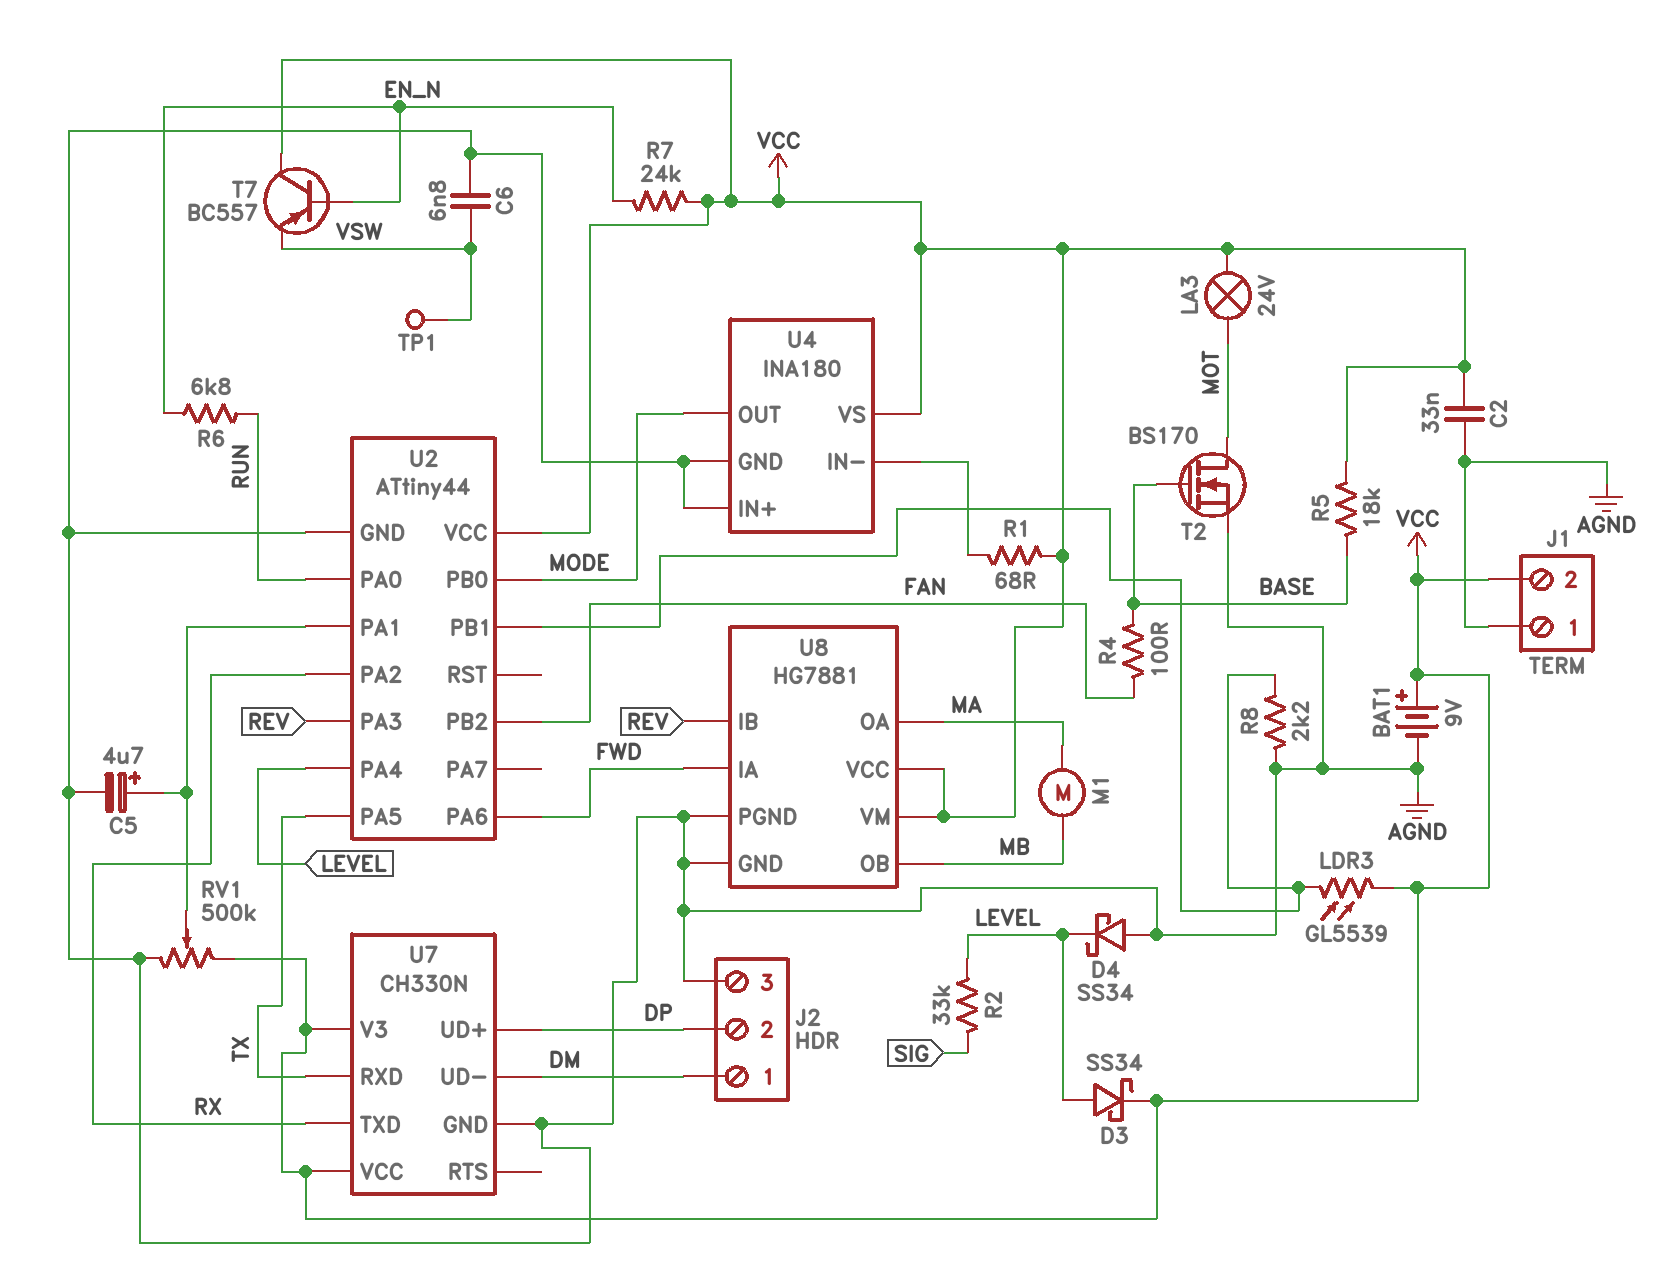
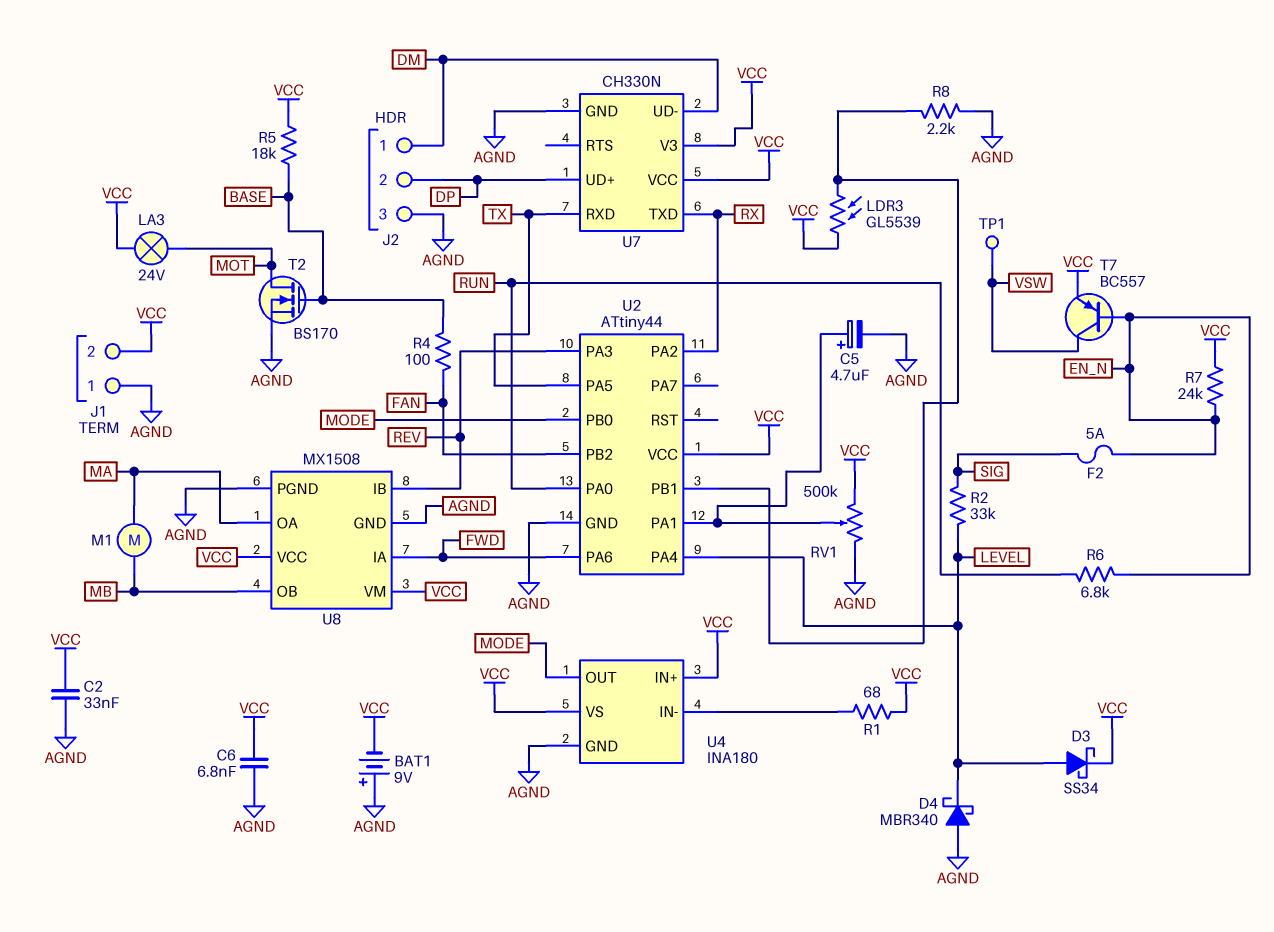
BAT1: 9V (plus VCC, minus AGND) -> 9V (plus AGND, minus VCC)
C6: 6.8nF (AGND, VSW) -> 6.8nF (AGND, VCC)
D4: schottky SS34 (A AGND, K LEVEL) -> schottky MBR340 (A AGND, K LEVEL)
F2: none -> 5A (EN_N, SIG)
T7: PNP BC557 (B EN_N, C VCC, E VSW) -> PNP BC557 (B EN_N, C VSW, E VCC)
U4 pin IN+: AGND -> VCC
U8: HG7881 -> MX1508

